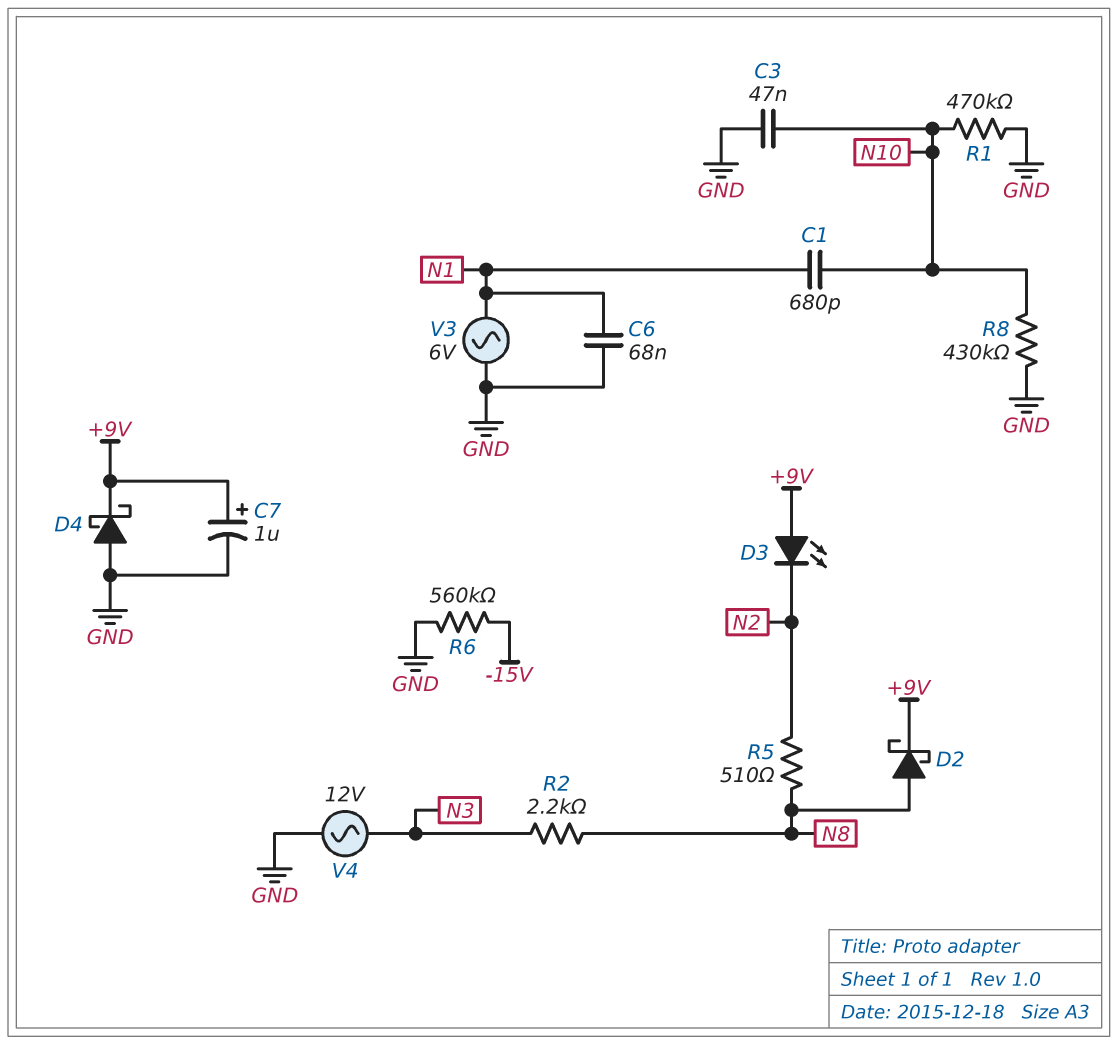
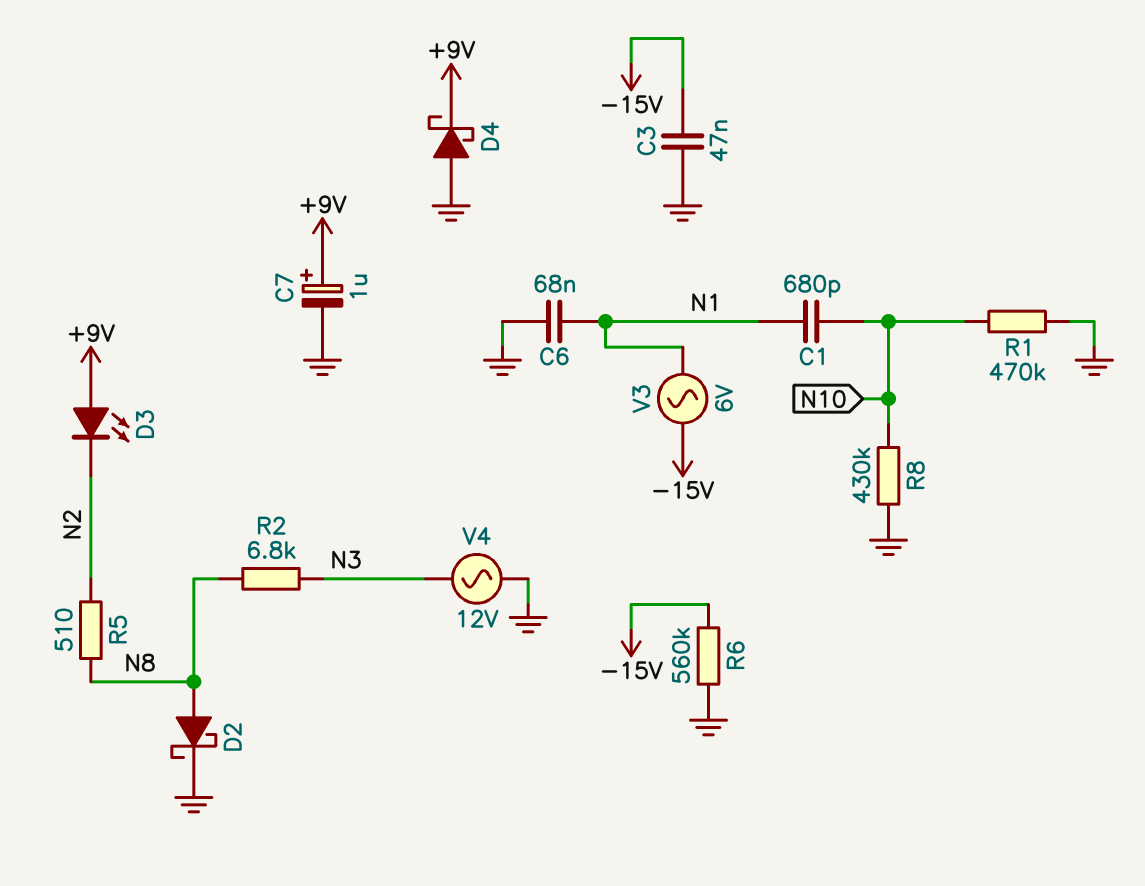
C3: 47nF (GND, N10) -> 47nF (-15V, GND)
D2: schottky (A N8, K +9V) -> schottky (A N8, K GND)
R2: 2.2k (N3, N8) -> 6.8k (N3, N8)
V3: AC 6V (GND, N1) -> AC 6V (-15V, N1)

